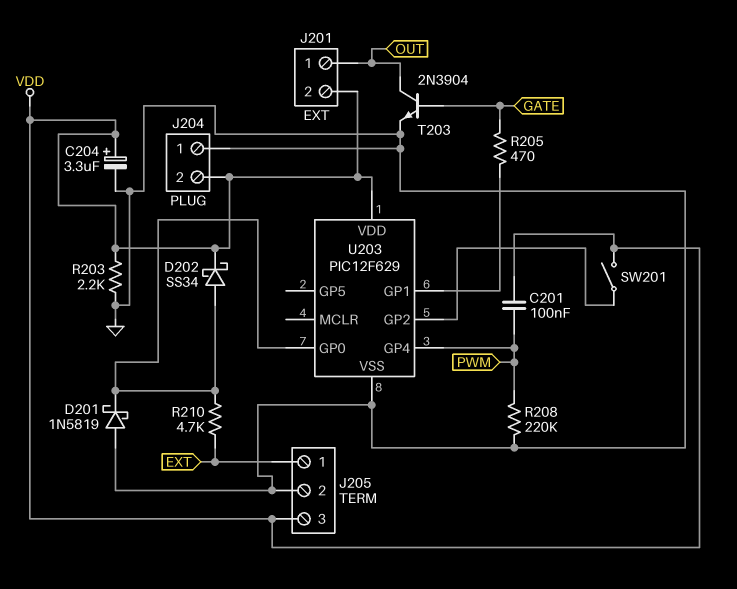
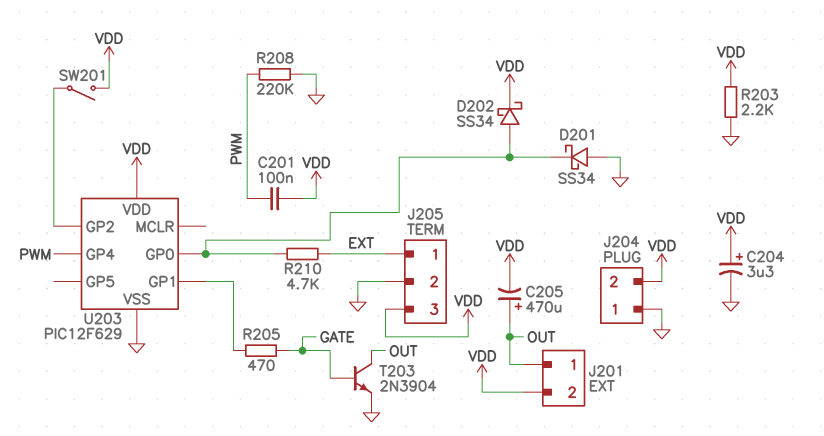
C205: none -> 470uF (plus OUT, minus VDD)
D201: schottky 1N5819 (A GND, K U203/GP0) -> schottky SS34 (A GND, K U203/GP0)

